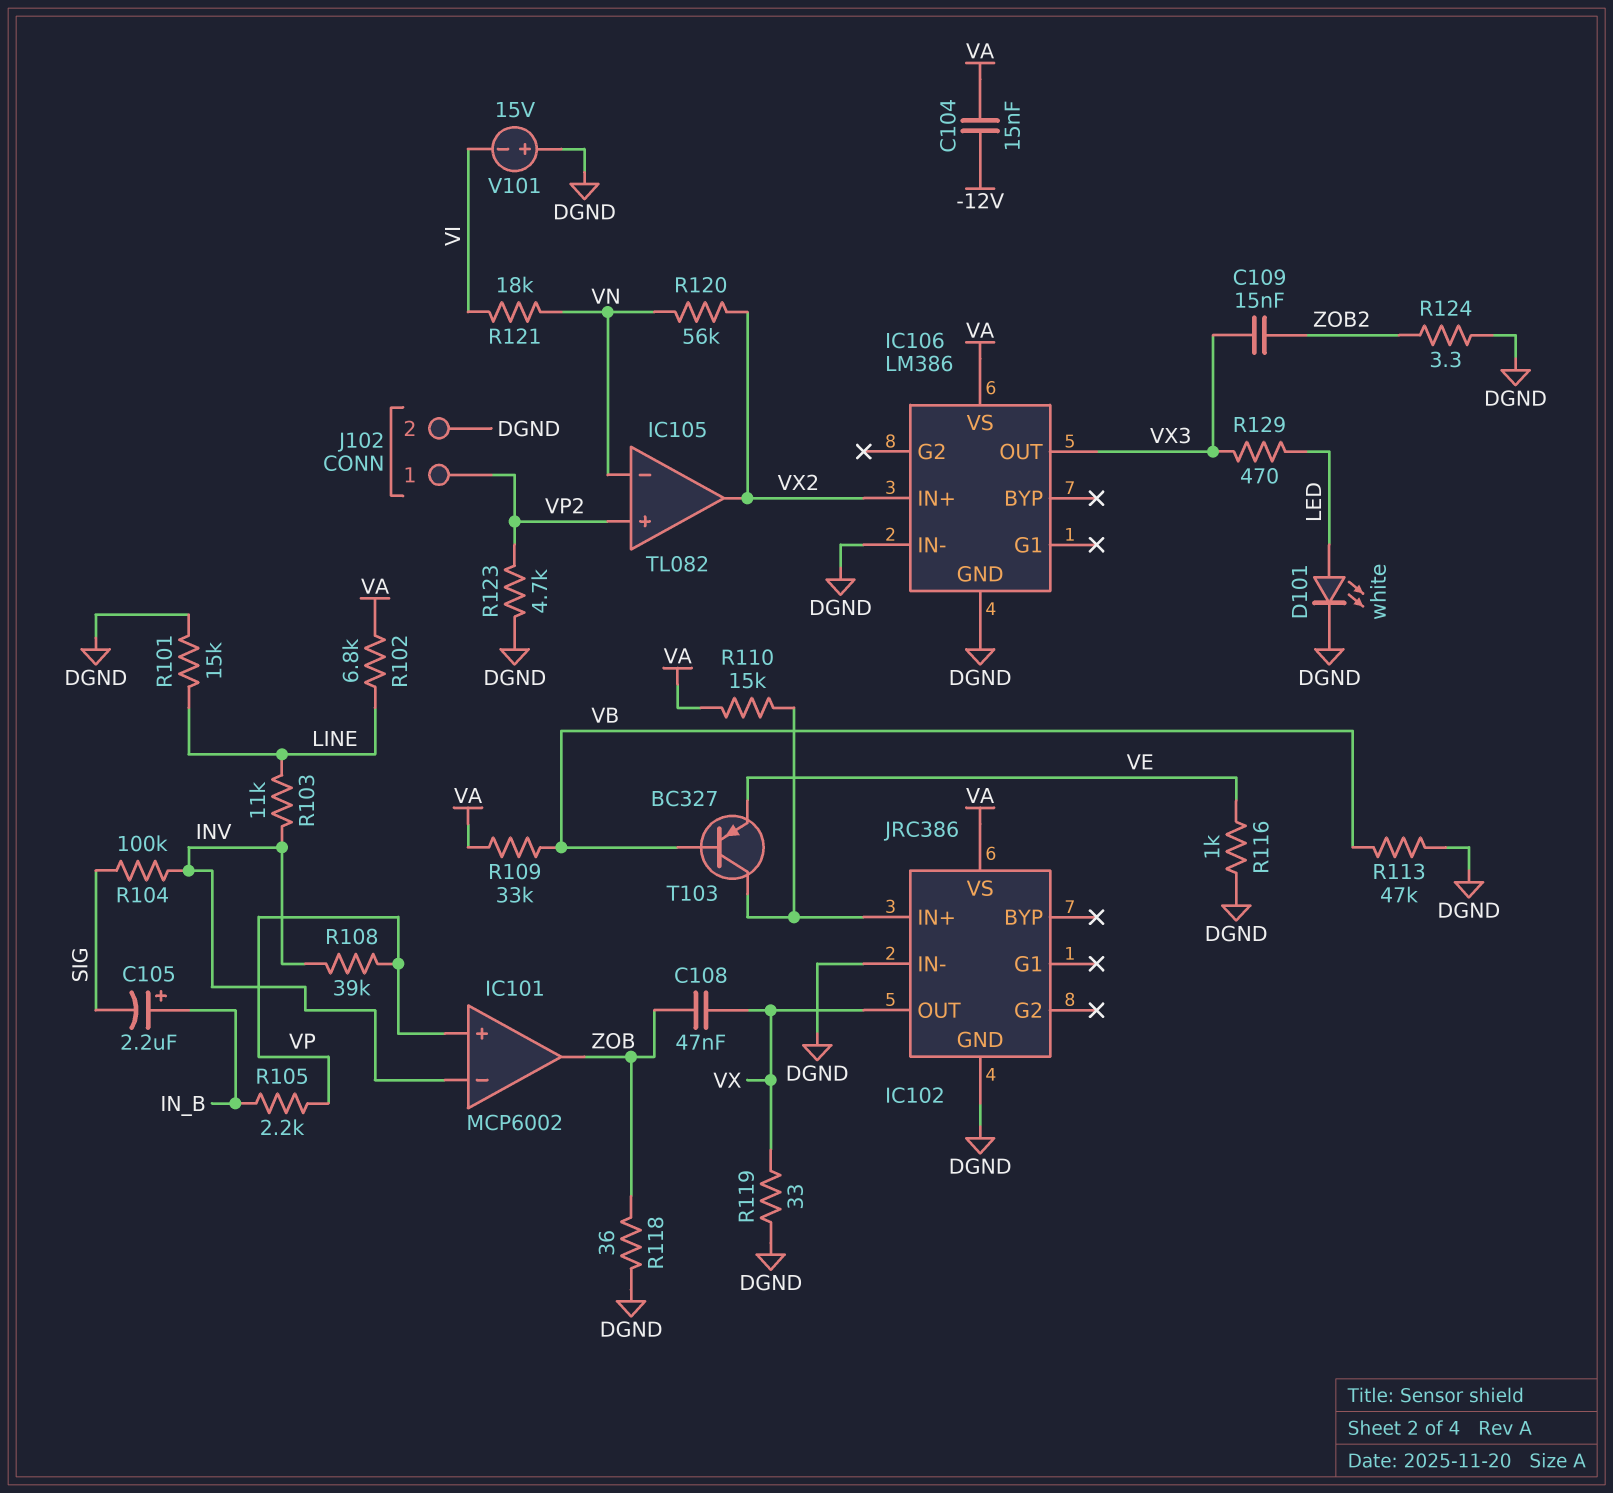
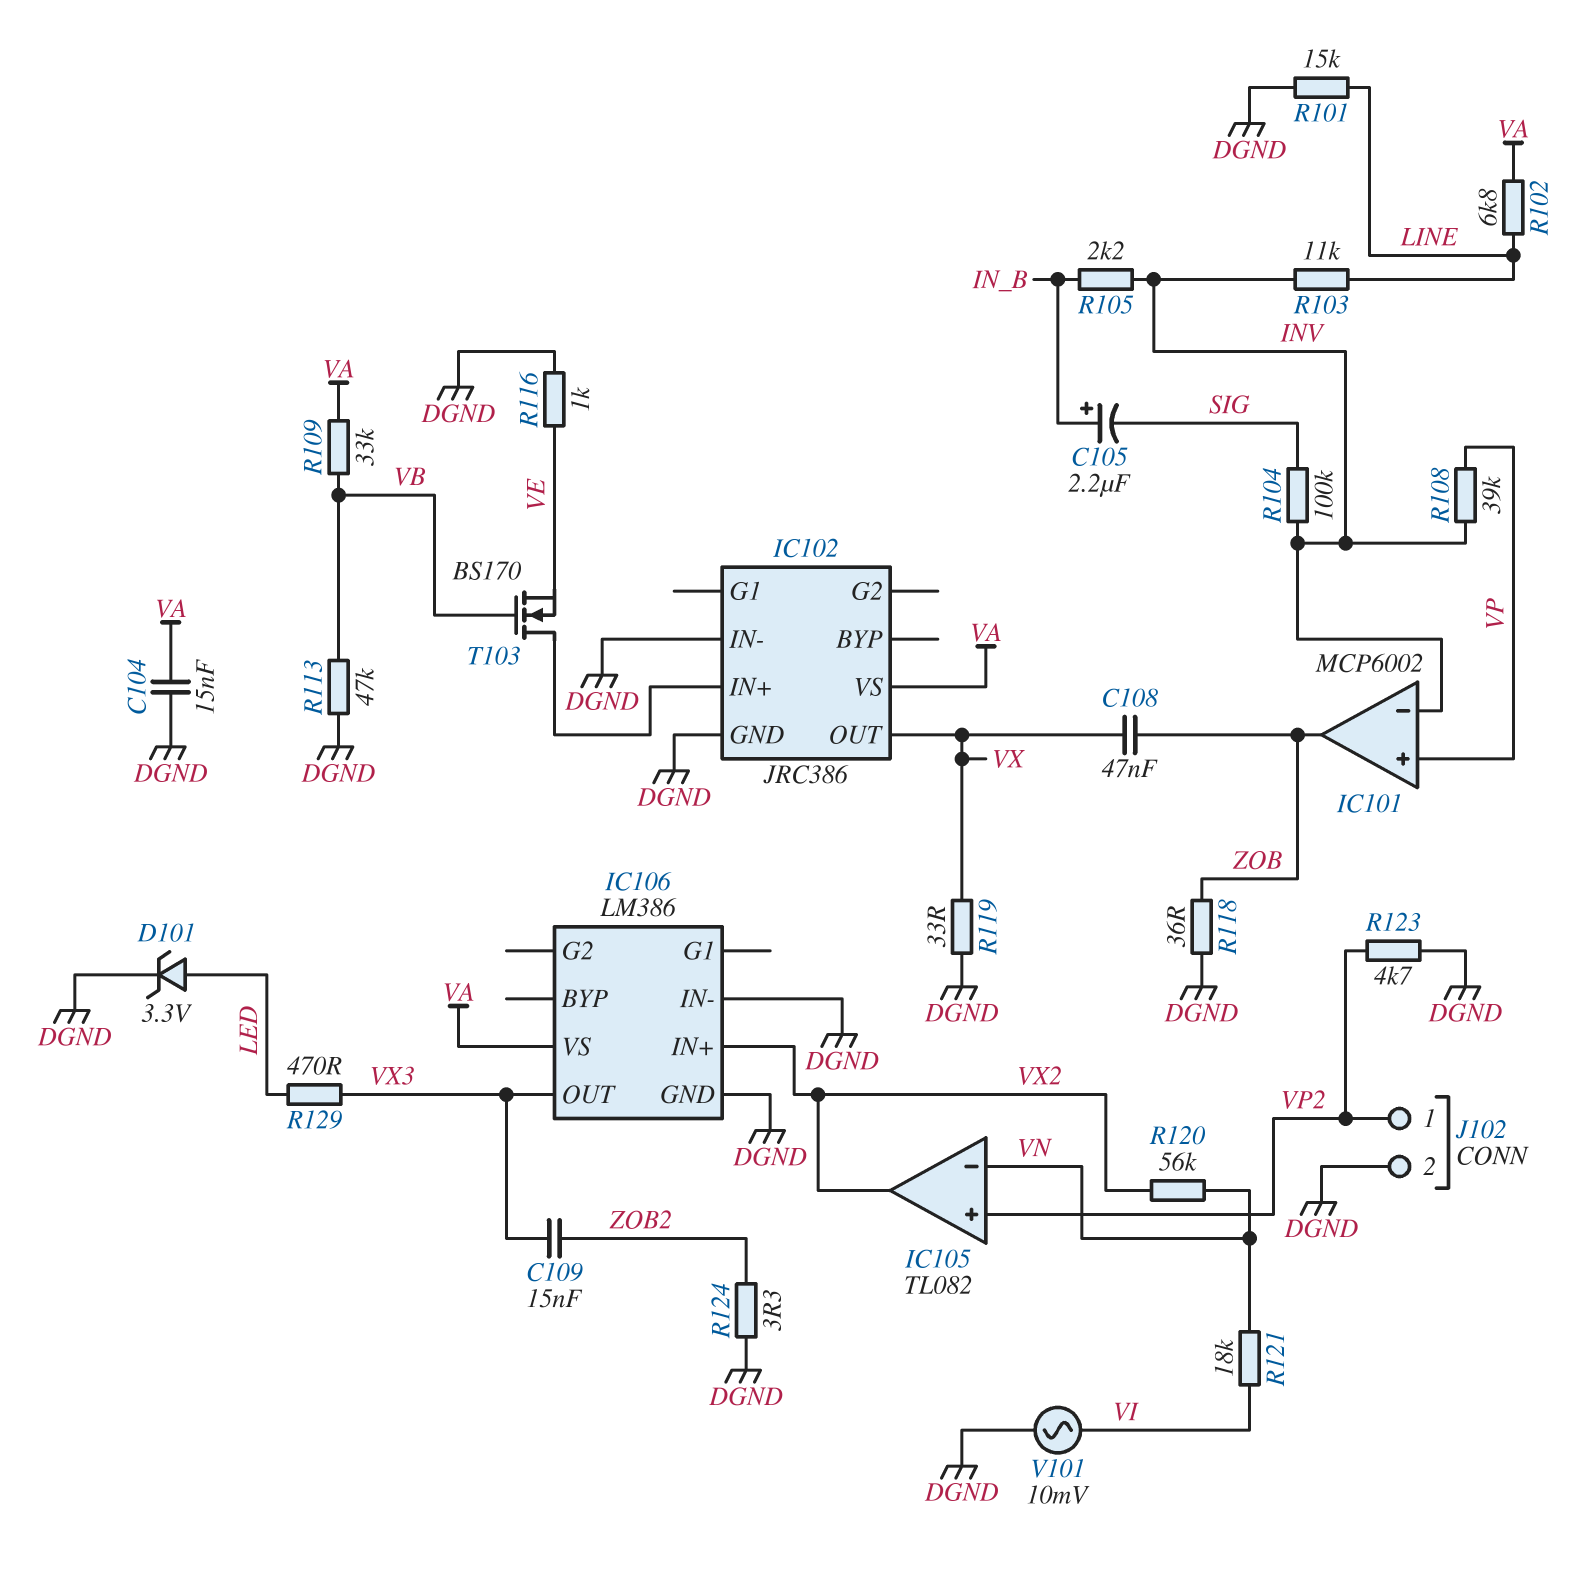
C104: 15nF (-12V, VA) -> 15nF (DGND, VA)
D101: LED white (A LED, K DGND) -> zener 3.3V (A LED, K DGND)
R105: 2.2k (IN_B, VP) -> 2.2k (INV, IN_B)
R110: 15k (IC102/IN+, VA) -> none
T103: PNP BC327 (B VB, C IC102/IN+, E VE) -> NMOS BS170 (G VB, D IC102/IN+, S VE)
V101: 15V (plus DGND, minus VI) -> AC 10mV (DGND, VI)

